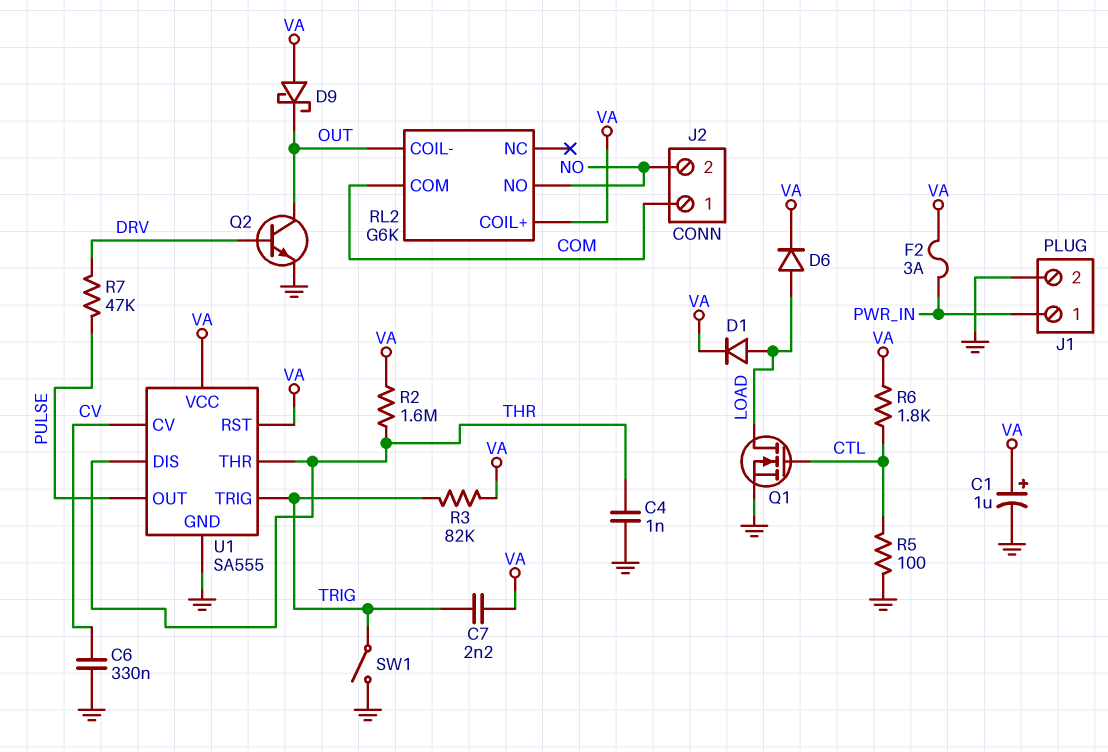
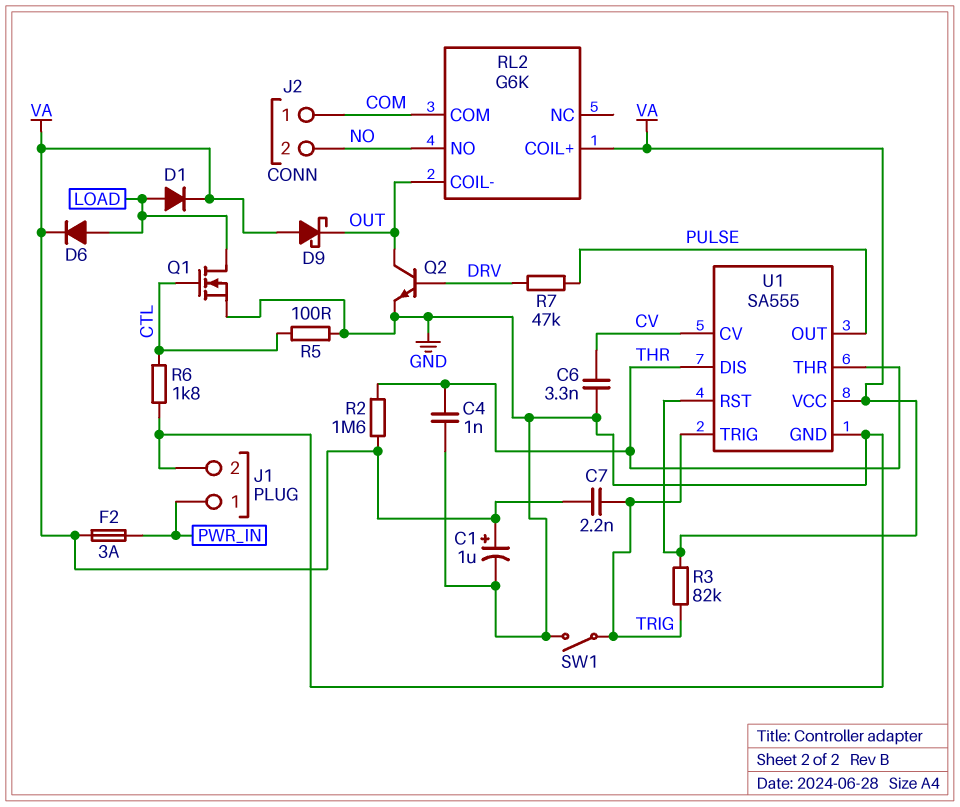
C6: 330nF (CV, GND) -> 3.3nF (CV, GND)
R6: 1.8k (CTL, VA) -> 1.8k (CTL, GND)

